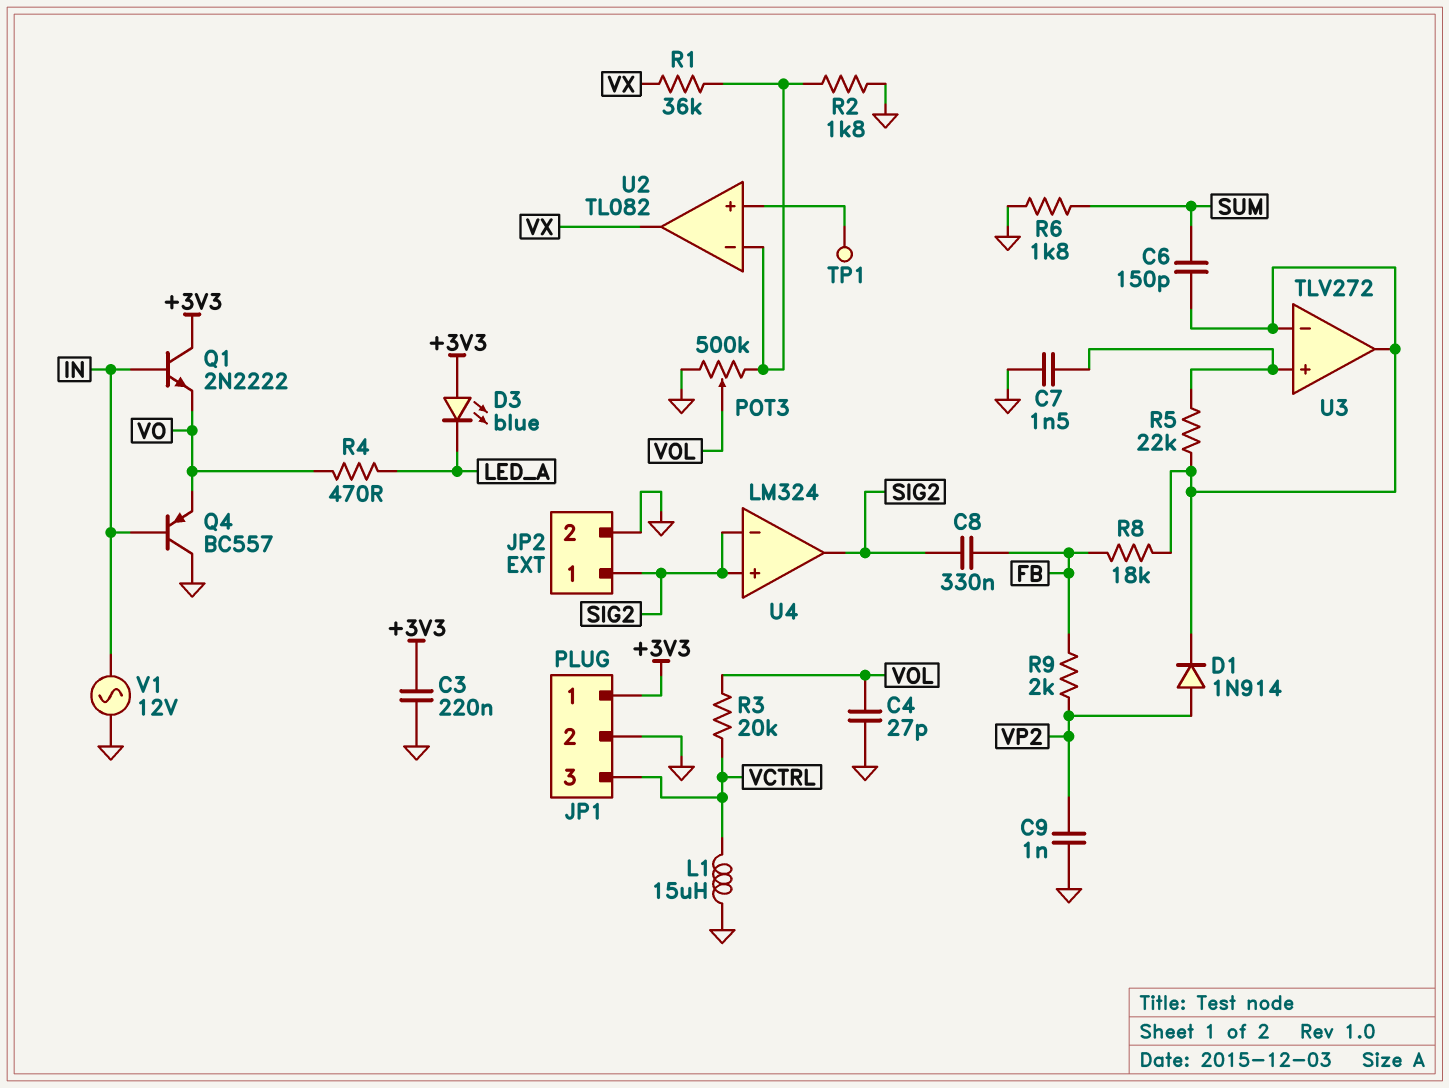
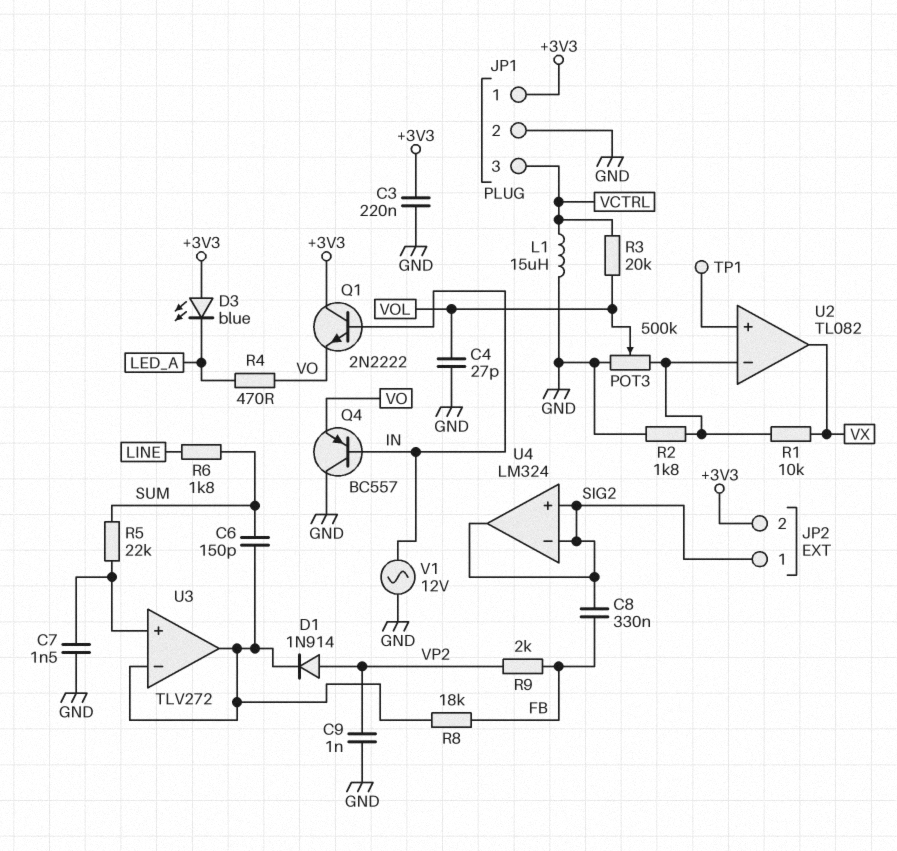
JP2 pin 2: GND -> +3V3
R1: 36k (U2/in-, VX) -> 10k (U2/in-, VX)
R5: 22k (U3/in+, U3/in-) -> 22k (SUM, U3/in+)
R6: 1.8k (GND, SUM) -> 1.8k (LINE, SUM)

